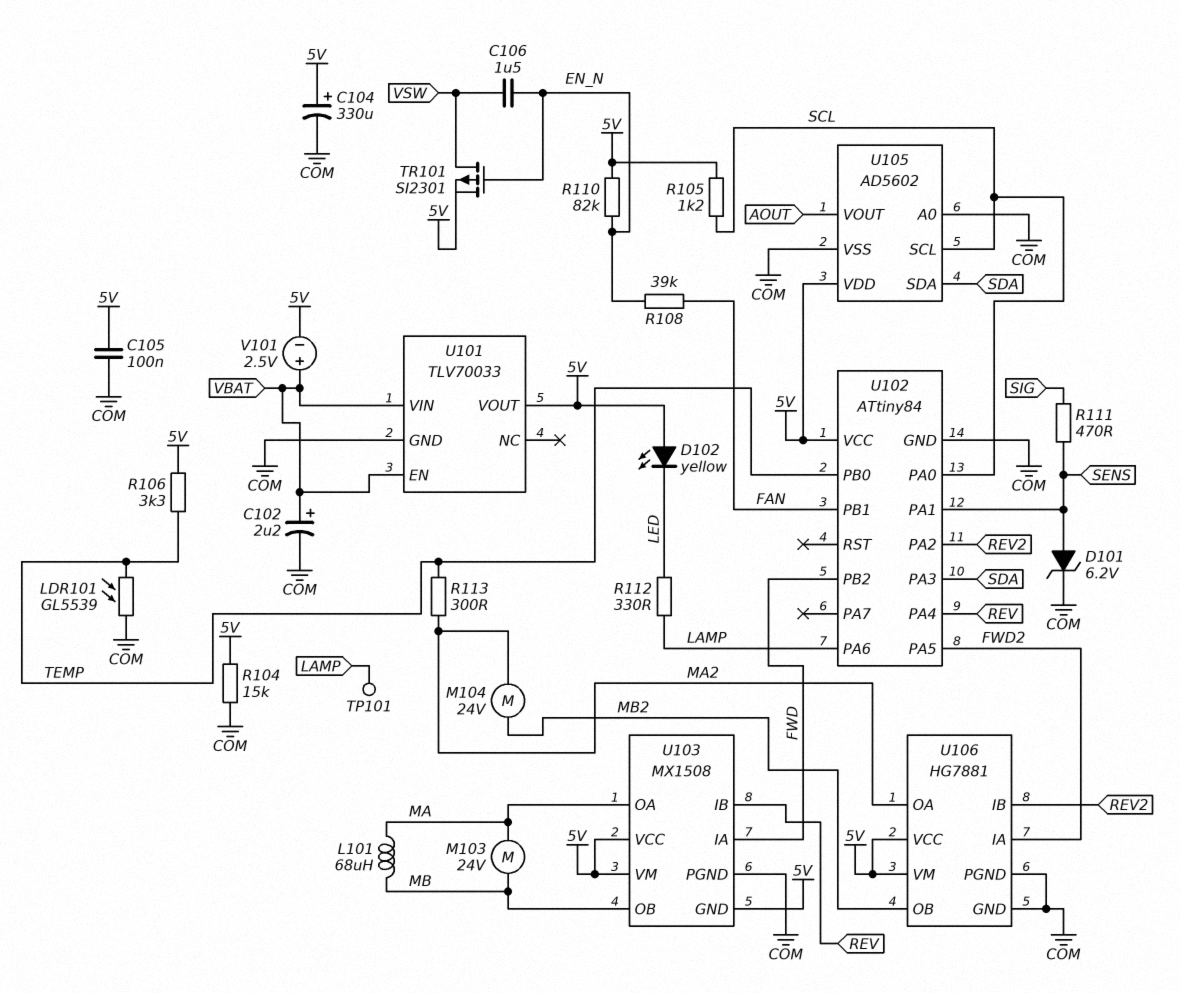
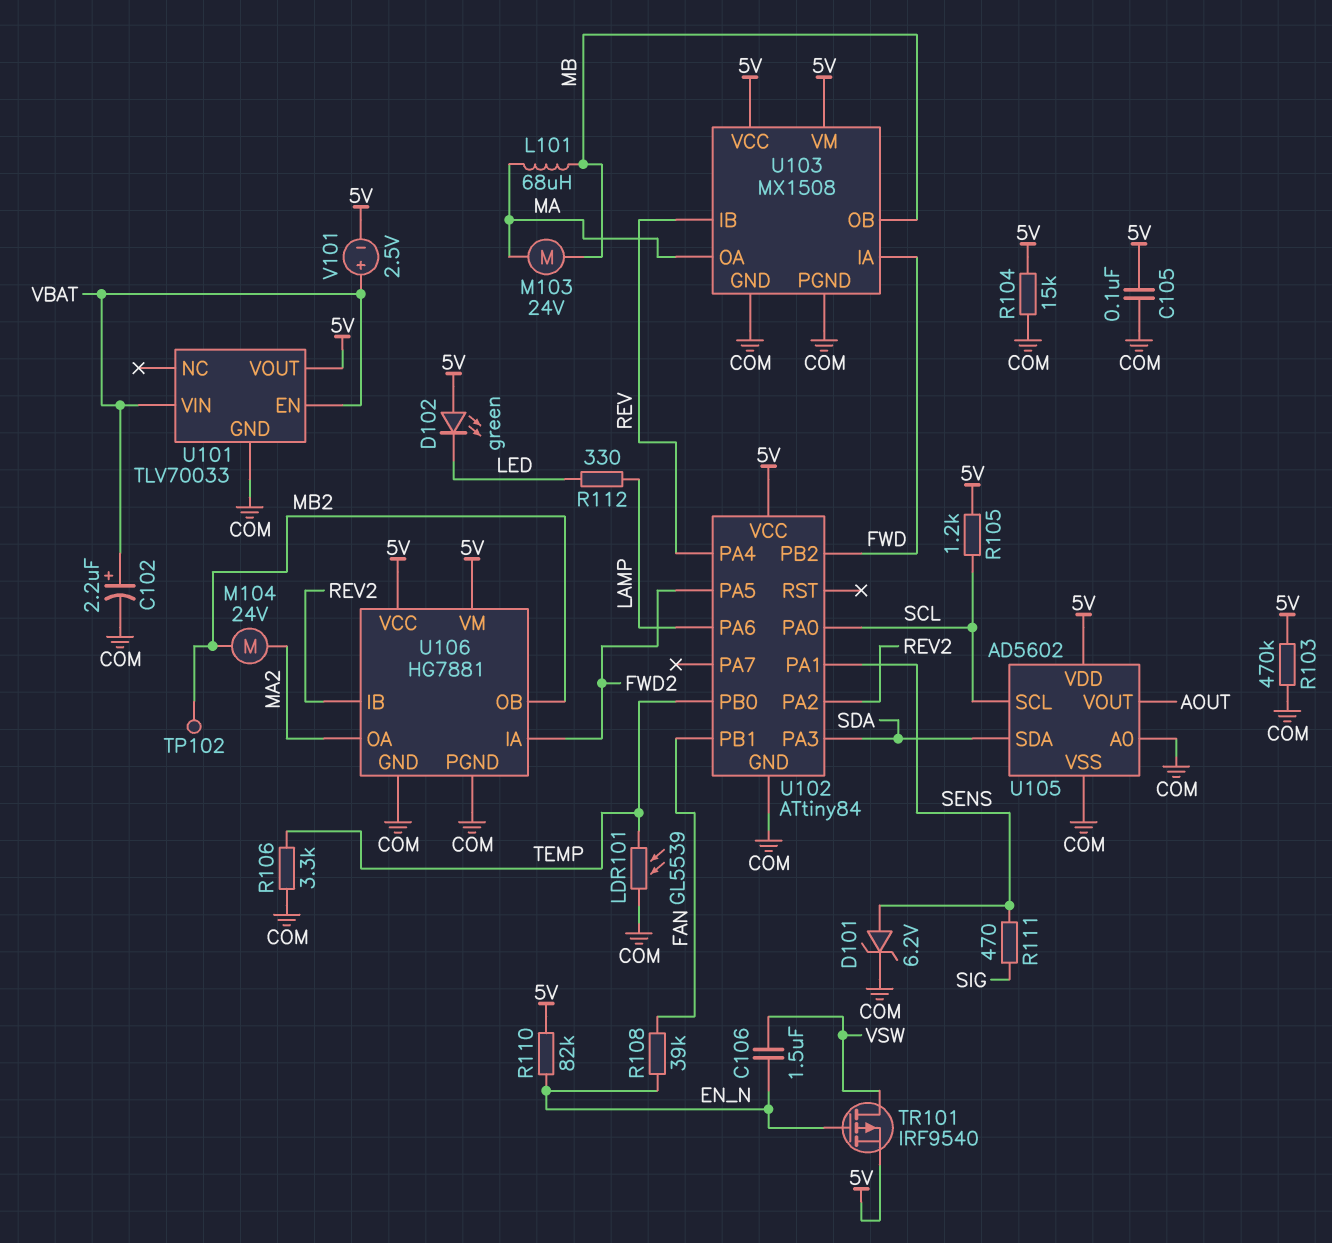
C104: 330uF (plus 5V, minus COM) -> none
D102: LED yellow (A 5V, K LED) -> LED green (A 5V, K LED)
R103: none -> 470k (5V, COM)
R106: 3.3k (5V, TEMP) -> 3.3k (COM, TEMP)
R113: 300 (MA2, TEMP) -> none
TP101: test point (LAMP) -> none
TP102: none -> test point (MB2)
TR101: PMOS SI2301 (G EN_N, D VSW, S 5V) -> PMOS IRF9540 (G EN_N, D VSW, S 5V)
U103 pin GND: 5V -> COM

